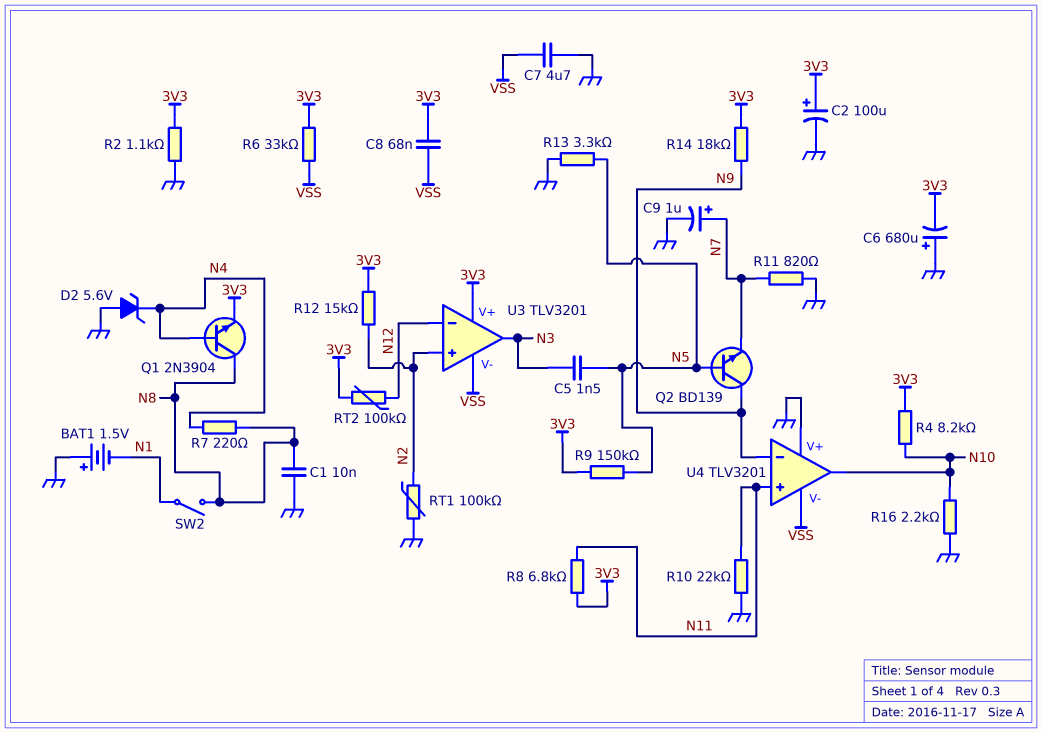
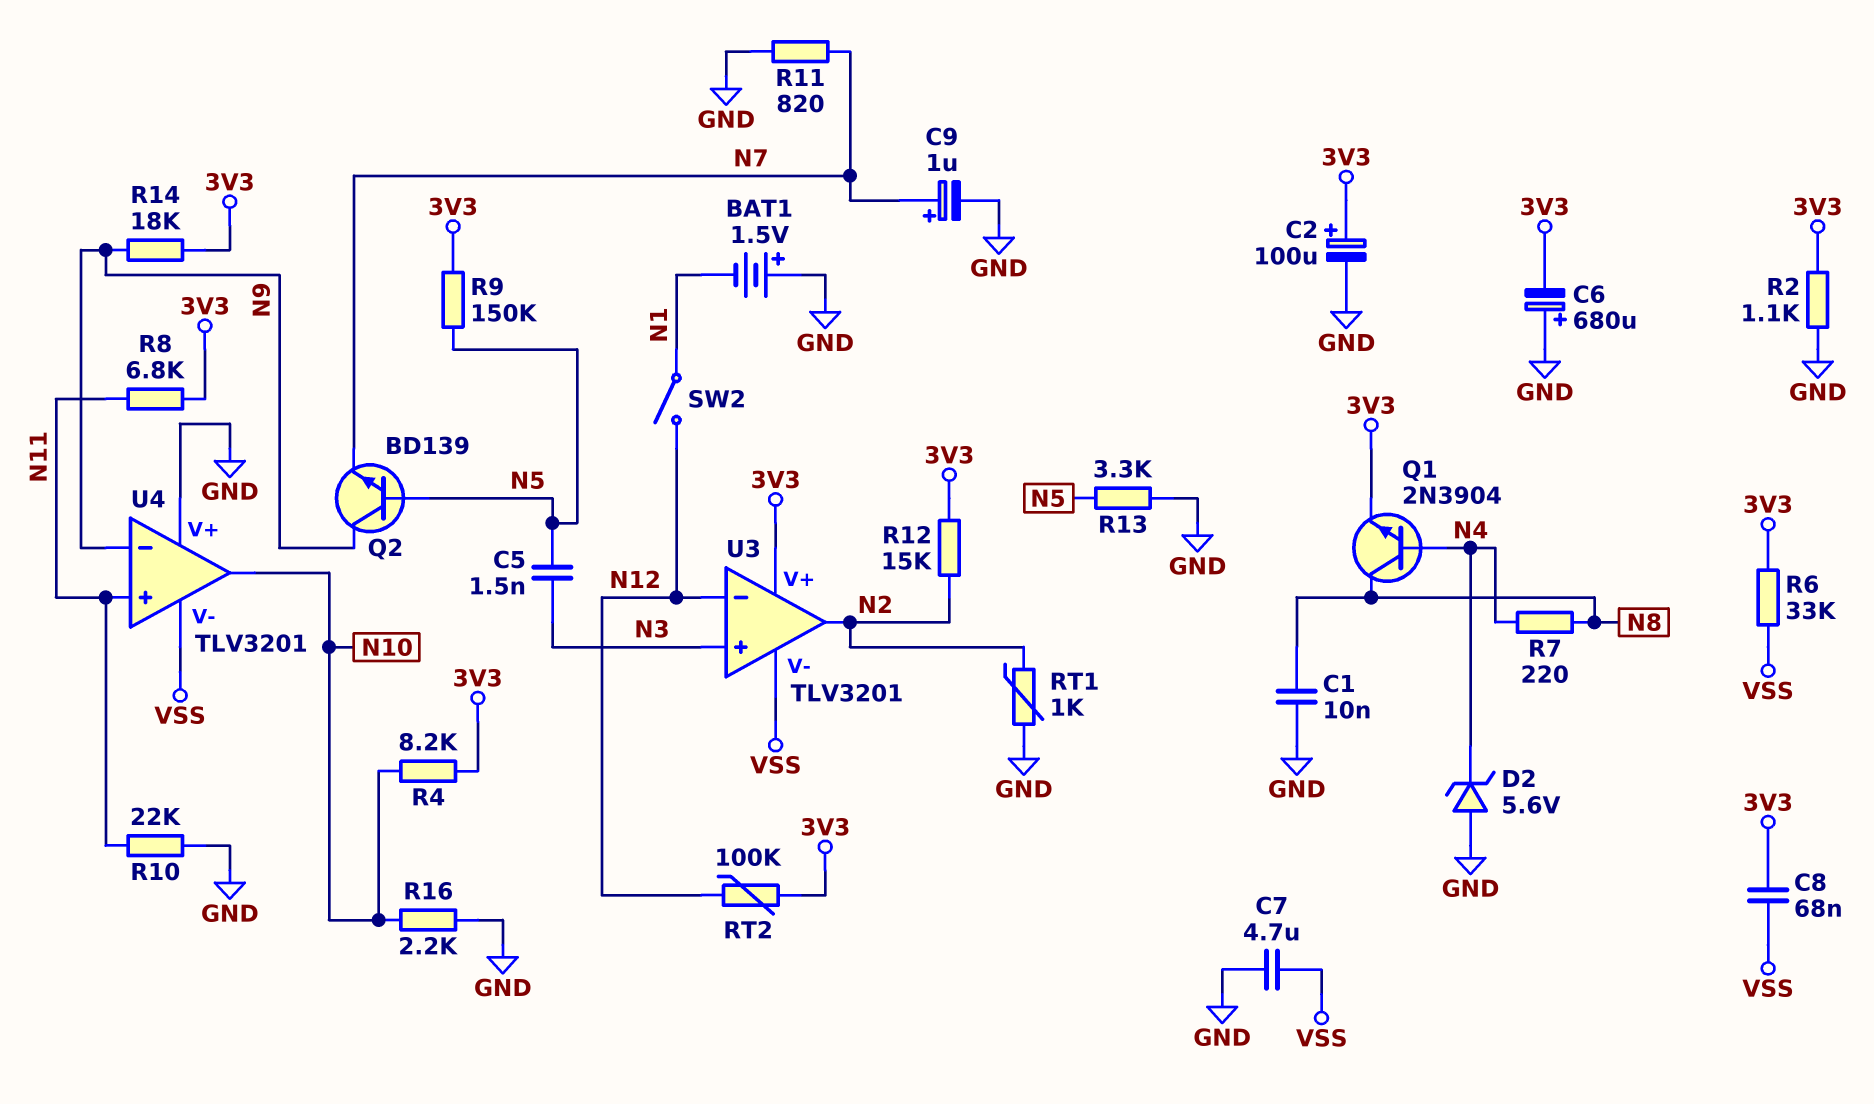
RT1: 100k (GND, N2) -> 1k (GND, N2)
SW2: switch (N1, N8) -> switch (N1, N12)
U3 pin in+: N2 -> N3
U3 pin out: N3 -> N2

